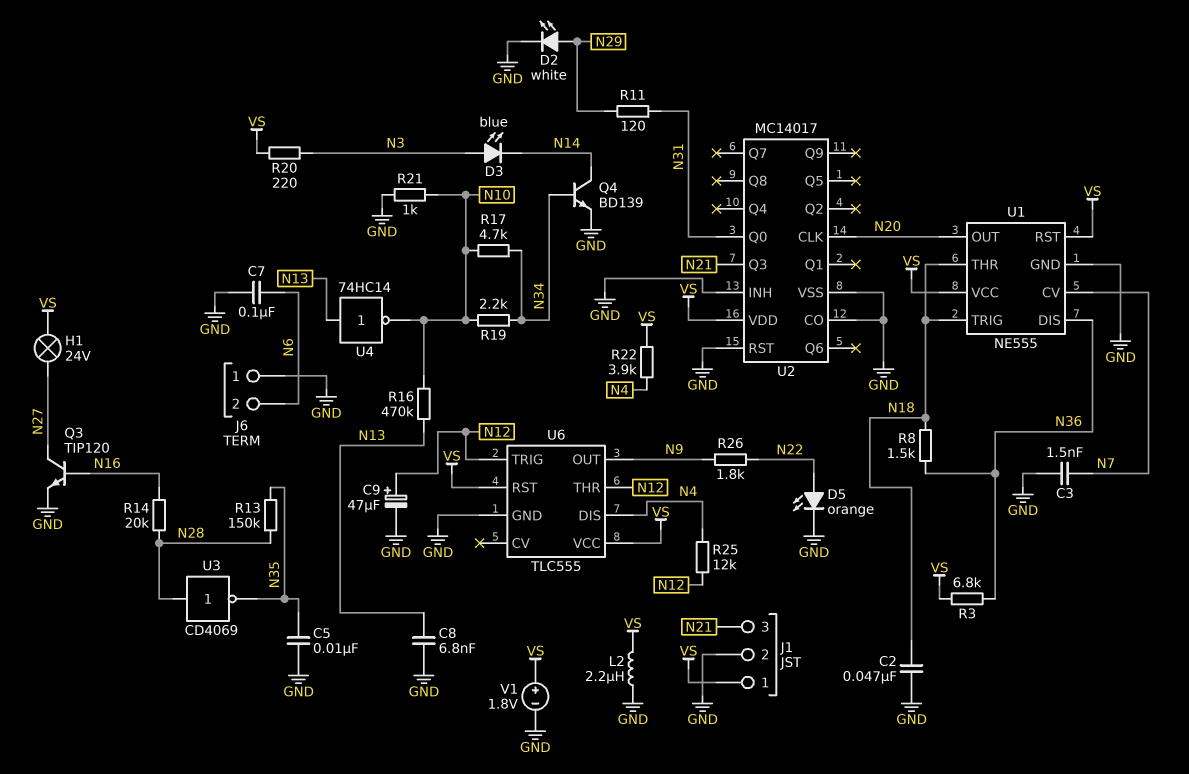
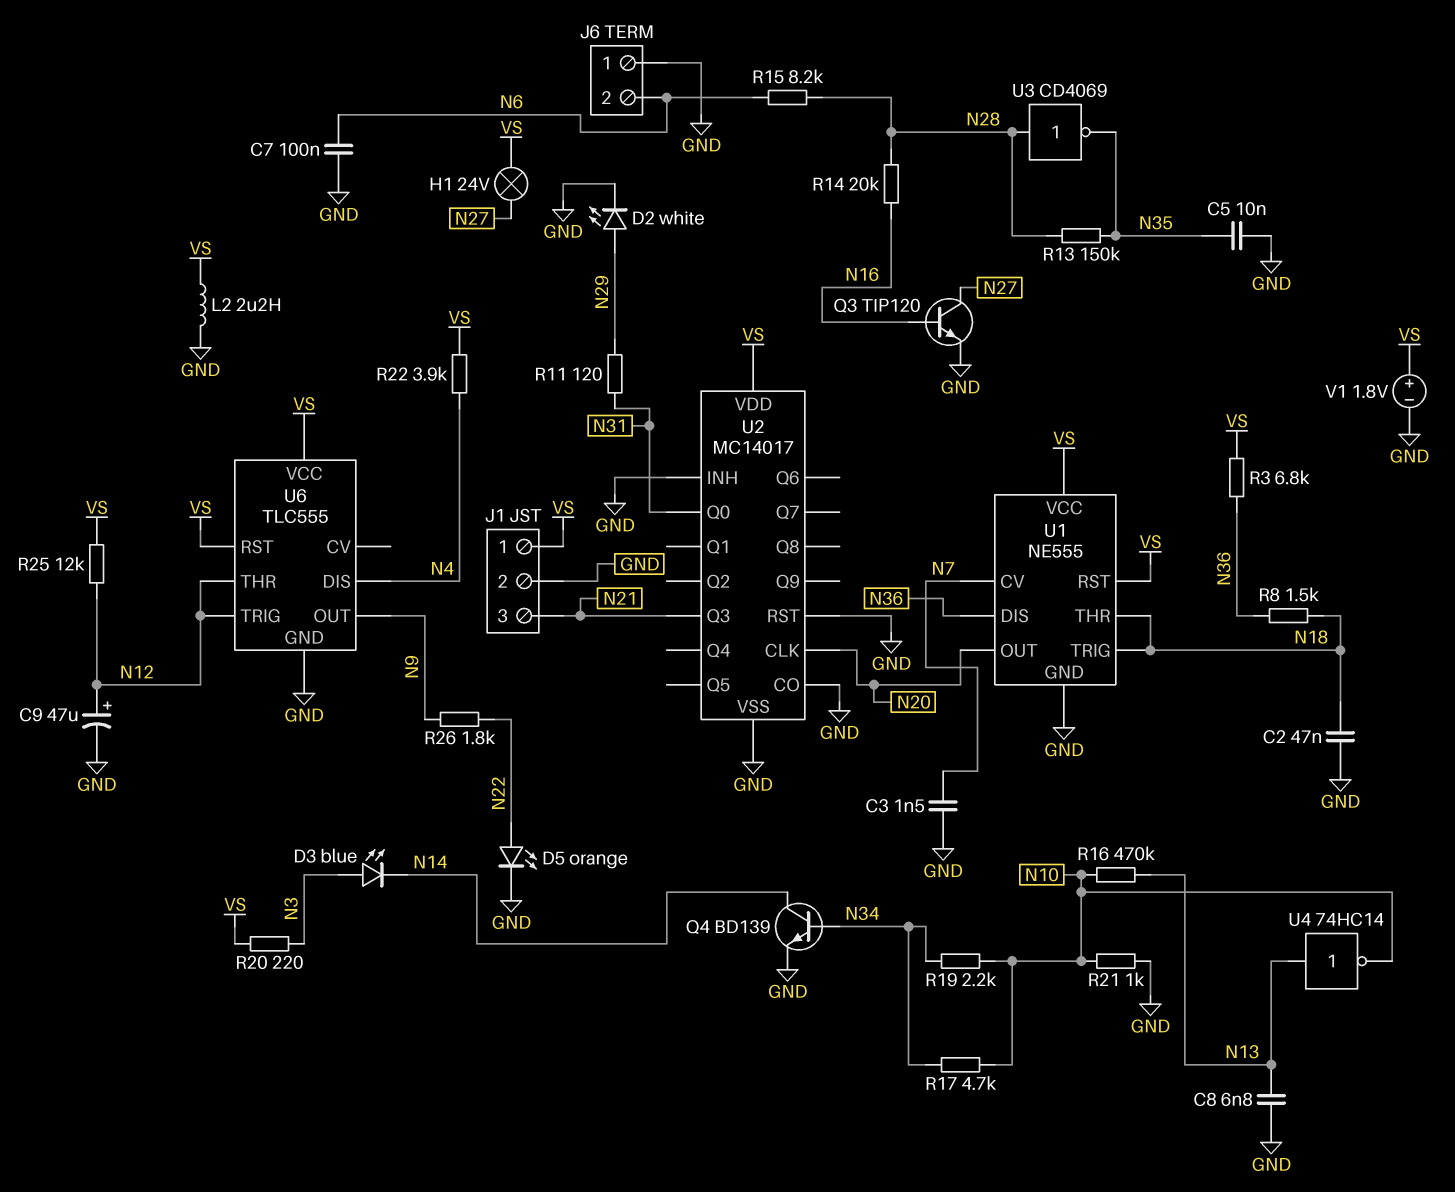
R15: none -> 8.2k (N6, N28)
R25: 12k (N4, N12) -> 12k (N12, VS)

